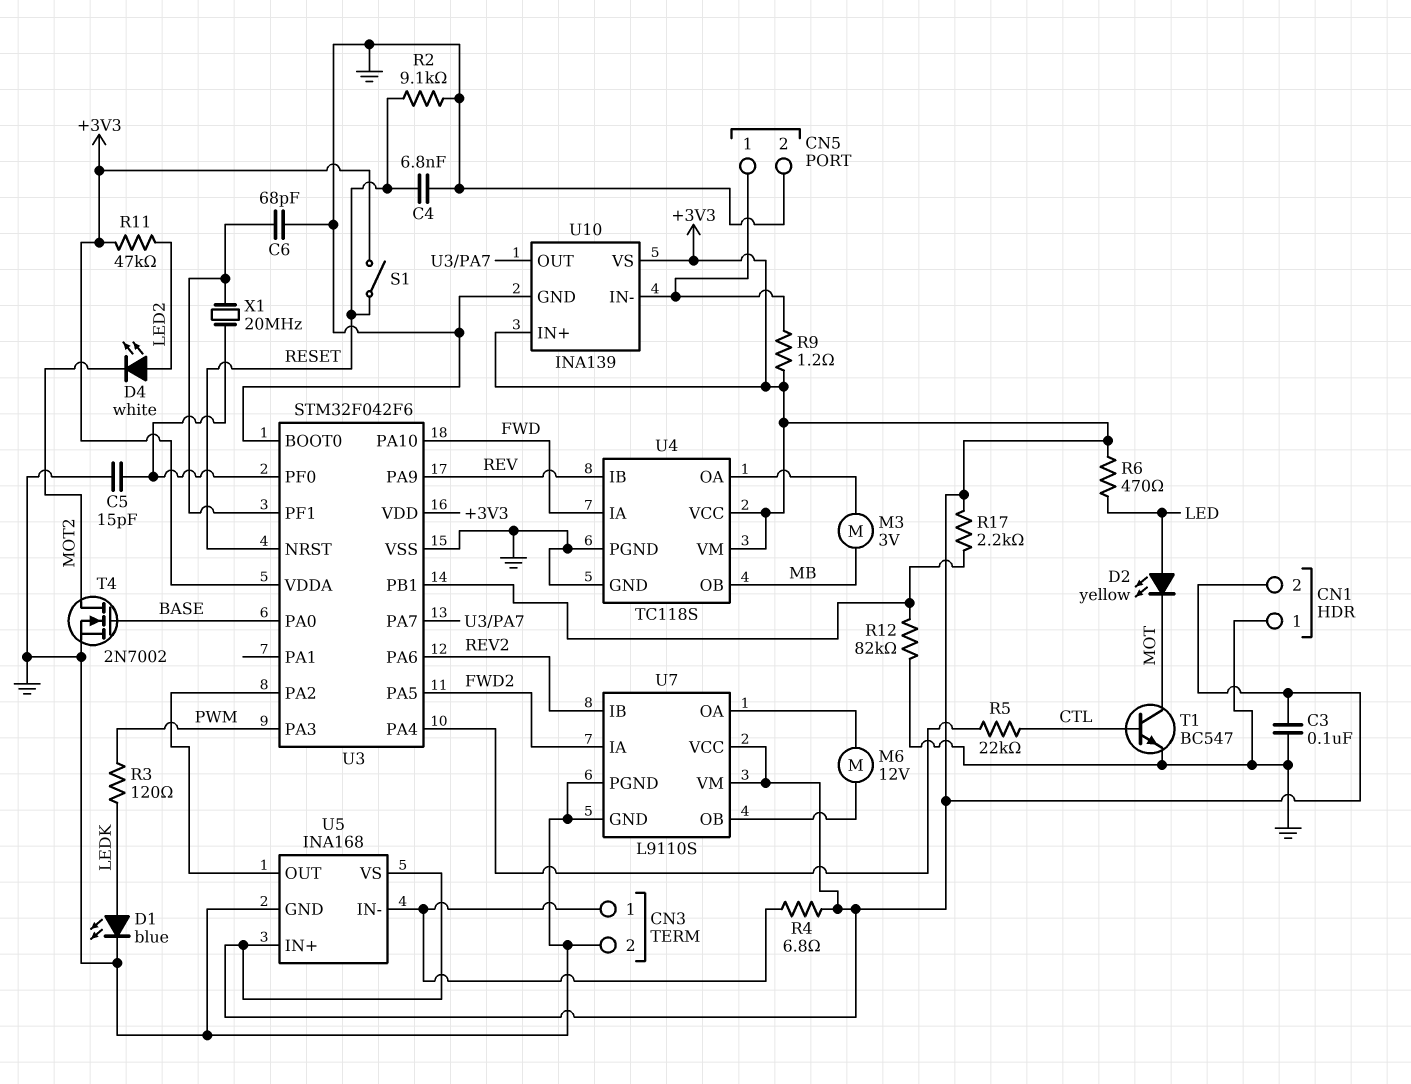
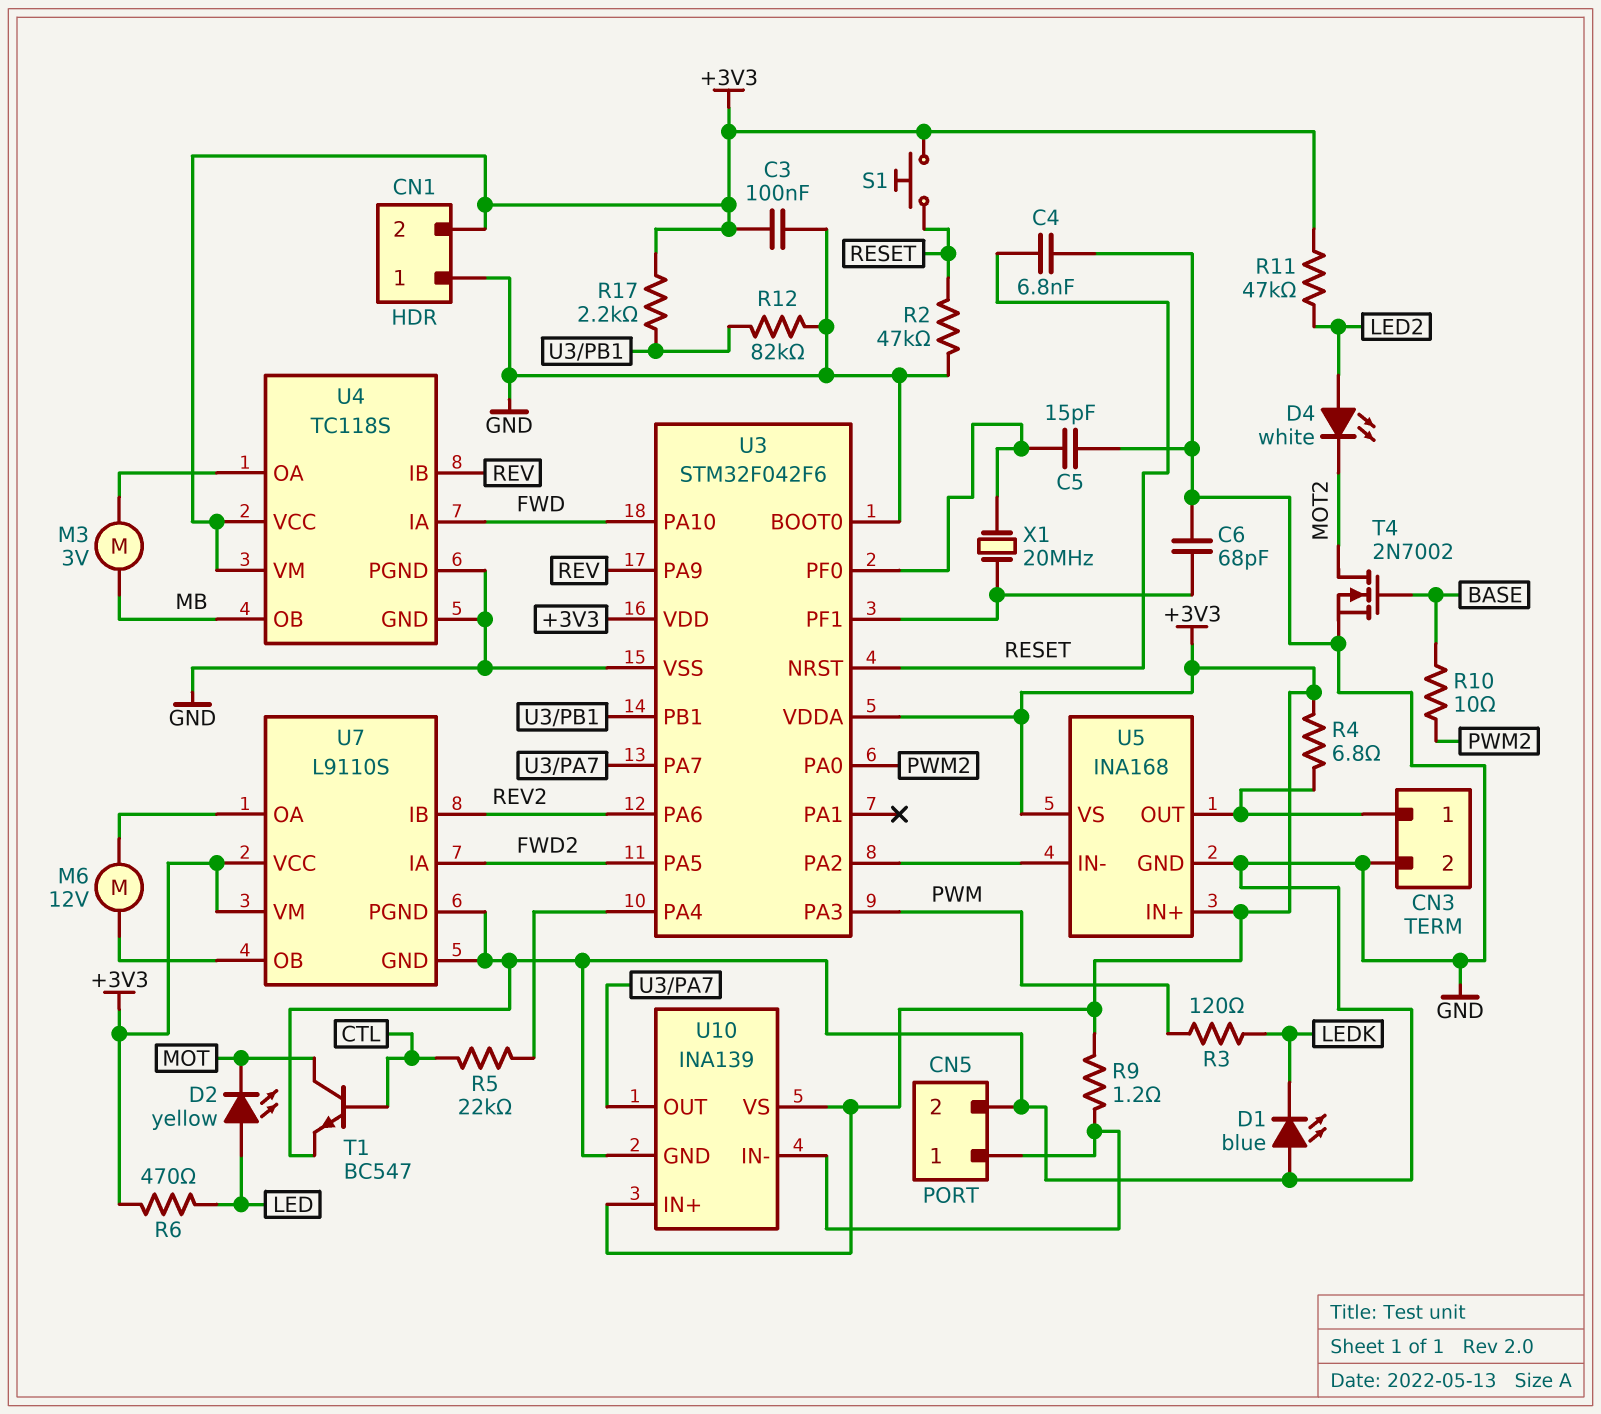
D1: LED blue (A LEDK, K GND) -> LED blue (A GND, K LEDK)
R2: 9.1k (GND, RESET) -> 47k (GND, RESET)
R10: none -> 10 (BASE, PWM2)
S1: switch (+3V3, RESET) -> button (+3V3, RESET)
U3 pin PA0: BASE -> PWM2
U5 pin IN-: CN3/1 -> U3/PA2
U5 pin OUT: U3/PA2 -> CN3/1

